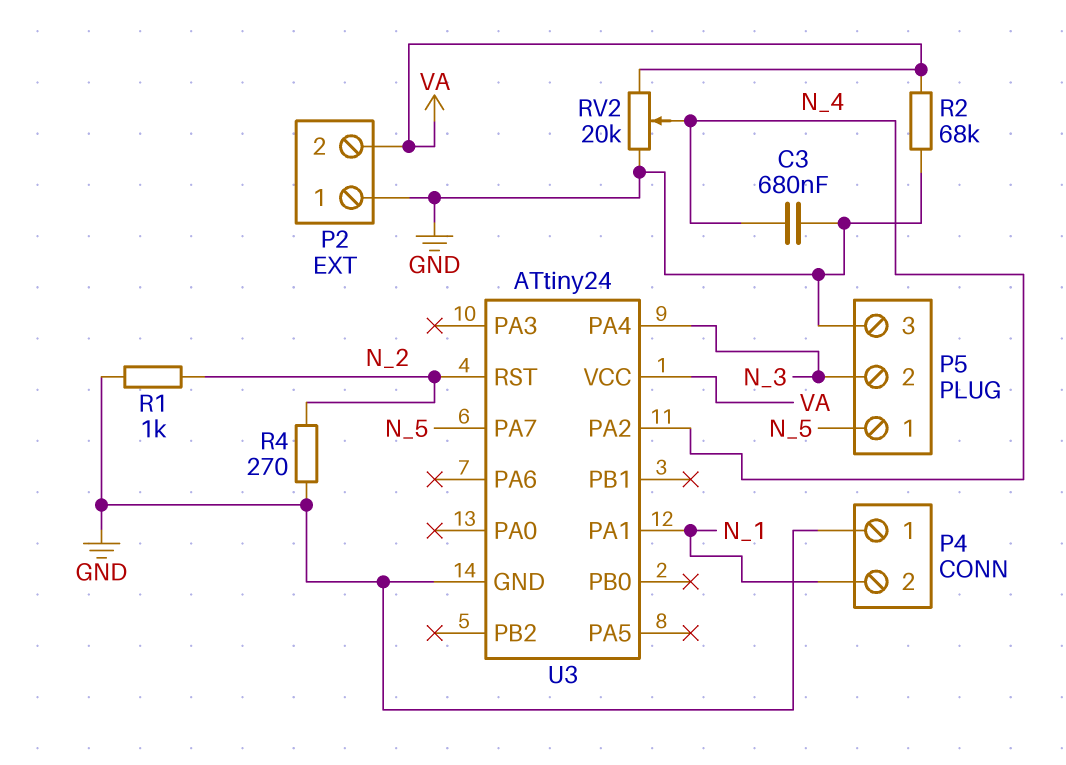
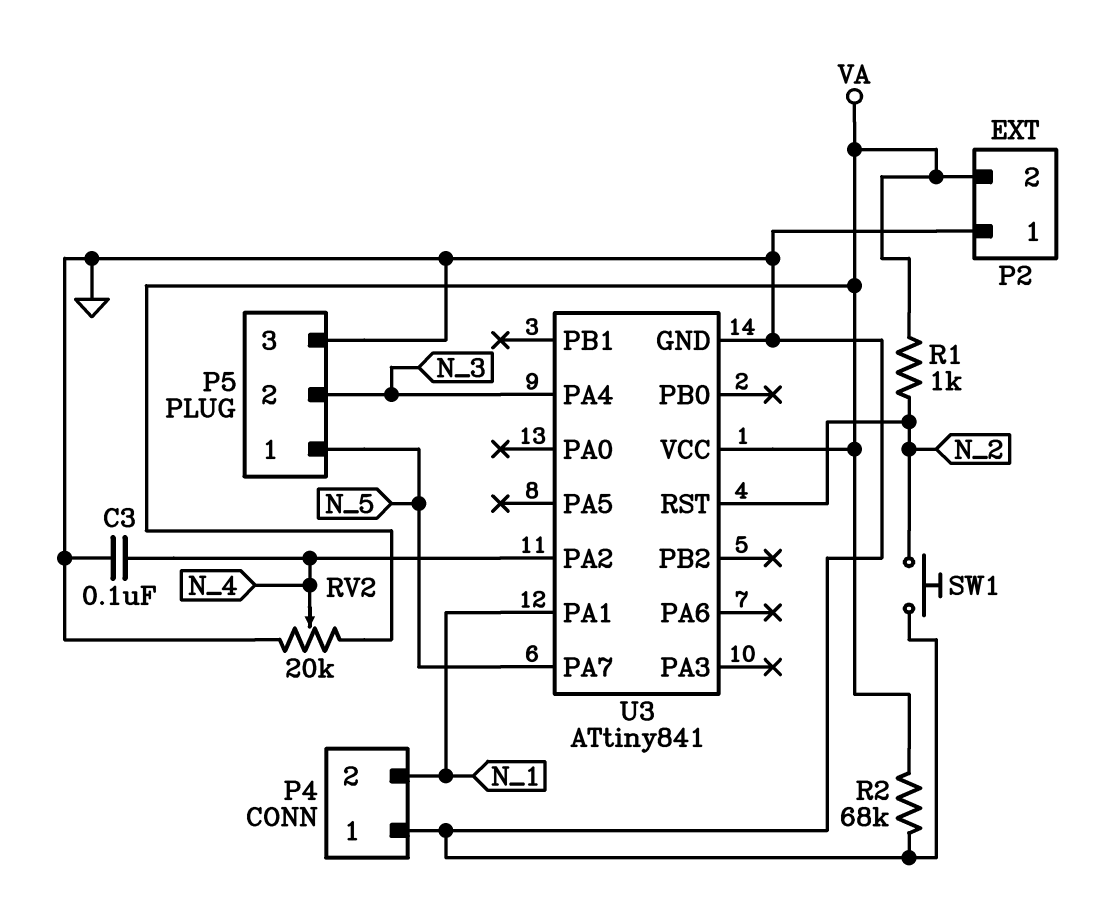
C3: 680nF (GND, N_4) -> 100nF (GND, N_4)
R1: 1k (GND, N_2) -> 1k (N_2, VA)
R4: 270 (GND, N_2) -> none
SW1: none -> button (GND, N_2)
U3: ATtiny24 -> ATtiny841

